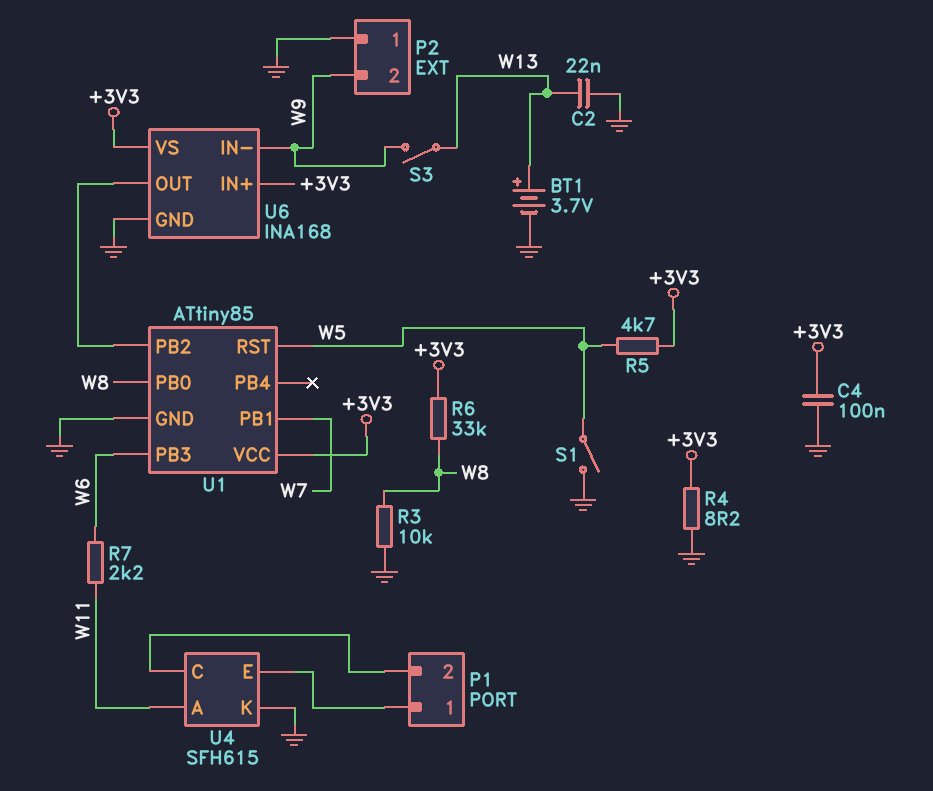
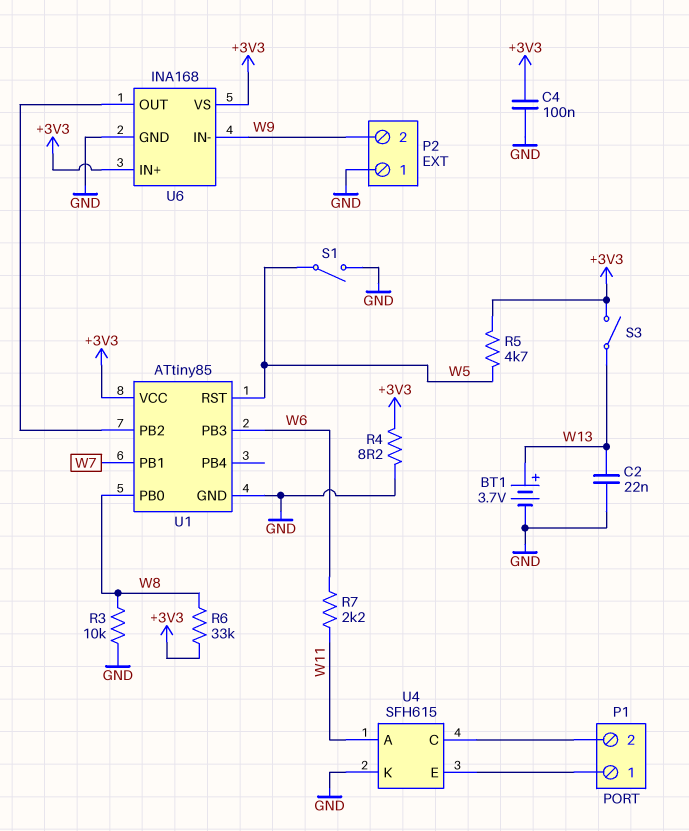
S3: switch (W9, W13) -> switch (+3V3, W13)

